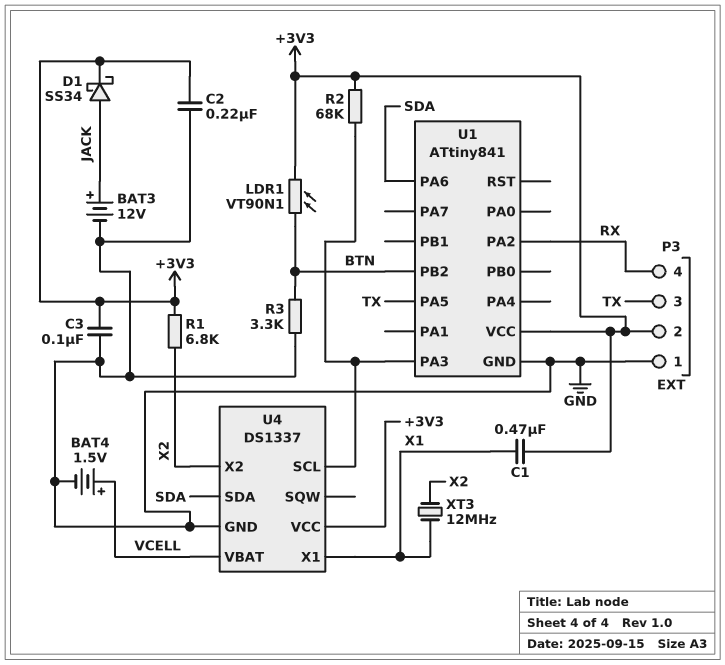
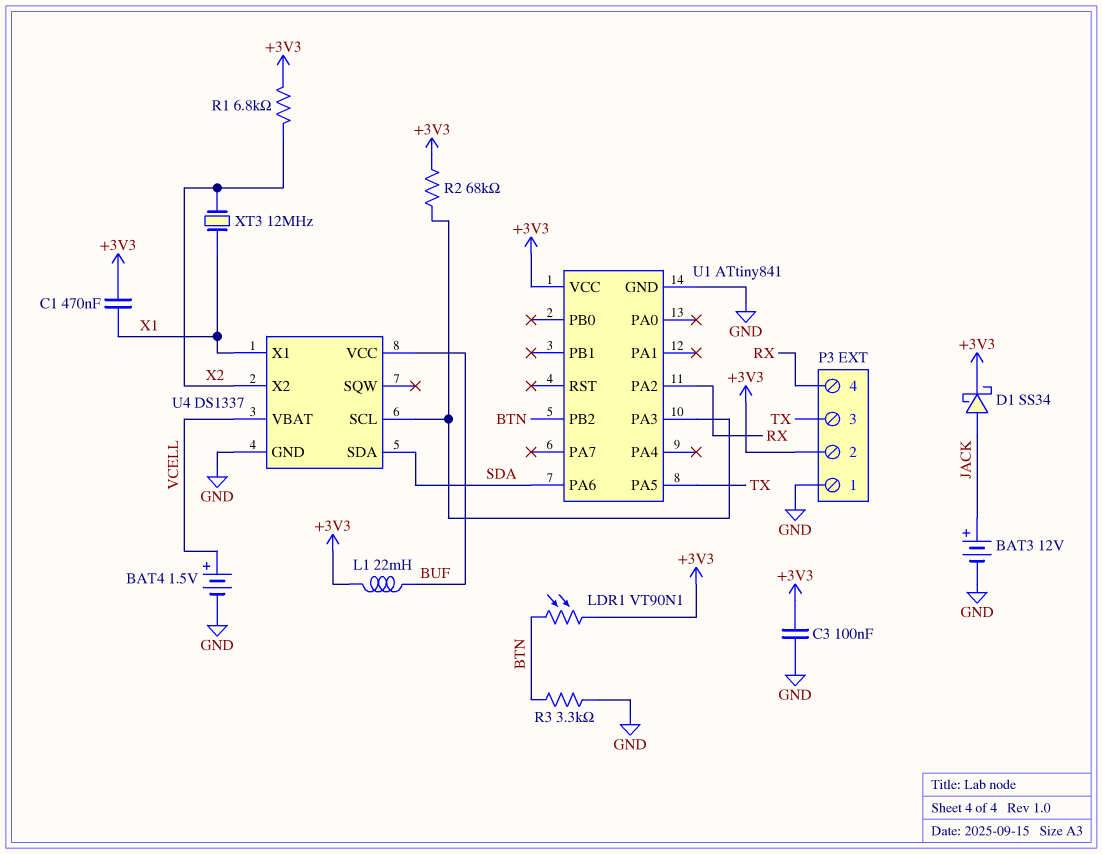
C2: 220nF (+3V3, GND) -> none
L1: none -> 22mH (+3V3, BUF)
U4 pin VCC: +3V3 -> BUF

